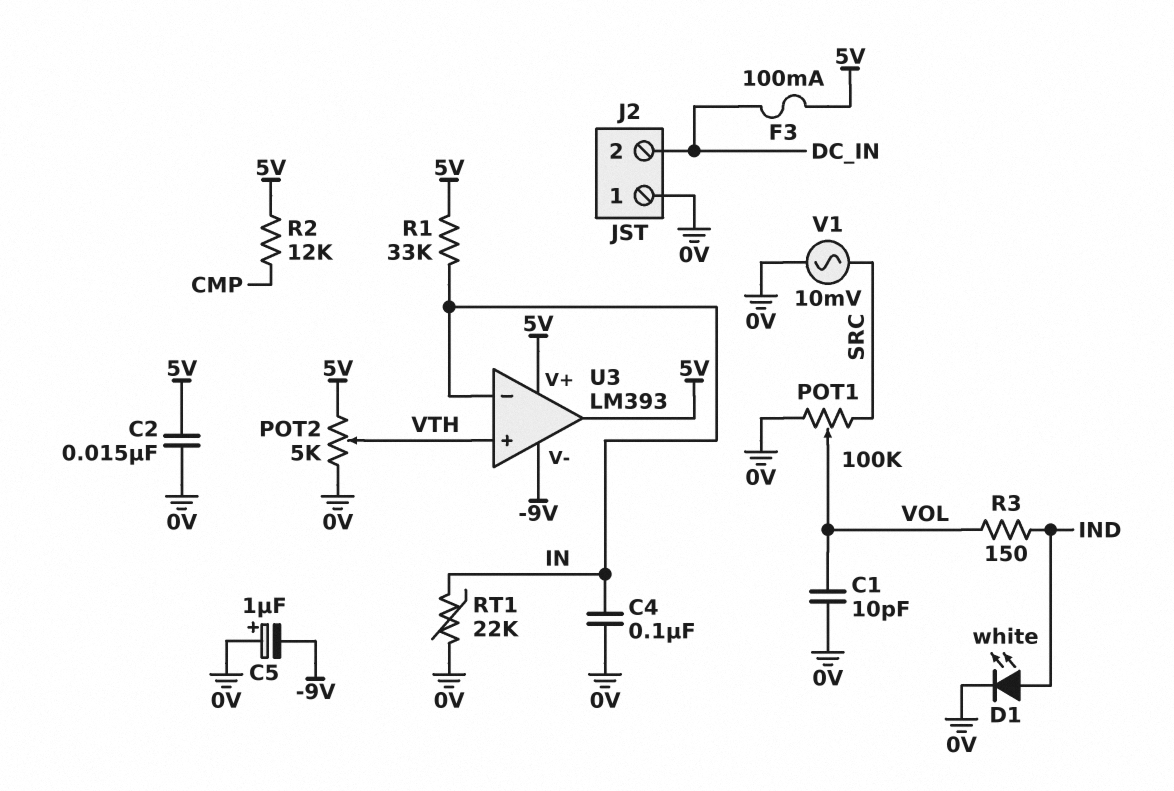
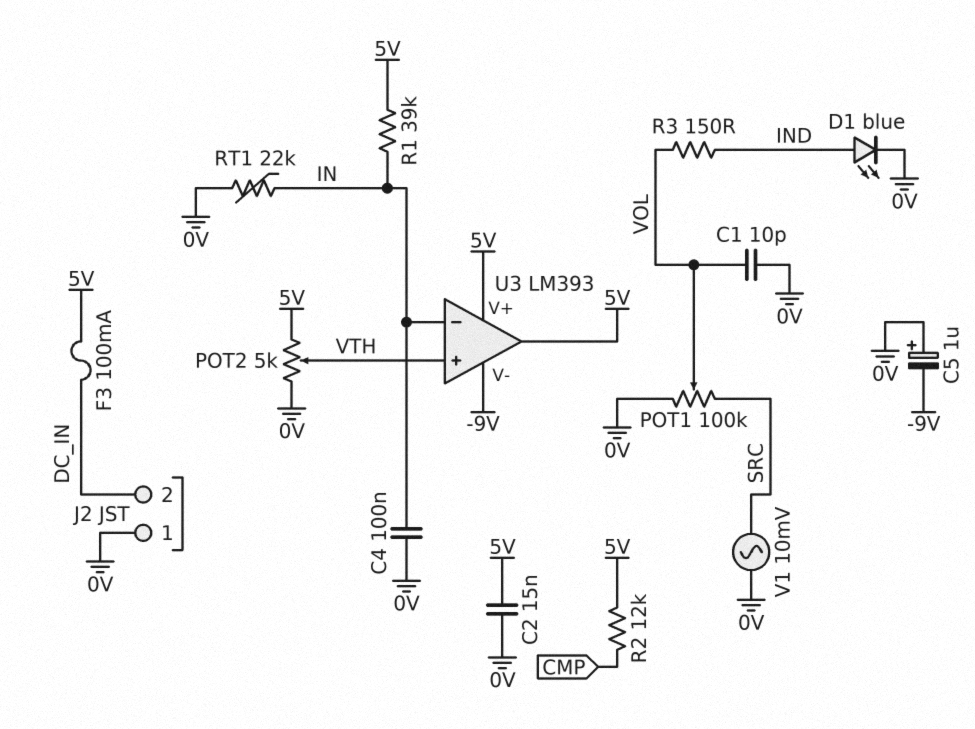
D1: LED white (A IND, K 0V) -> LED blue (A IND, K 0V)
R1: 33k (5V, IN) -> 39k (5V, IN)

